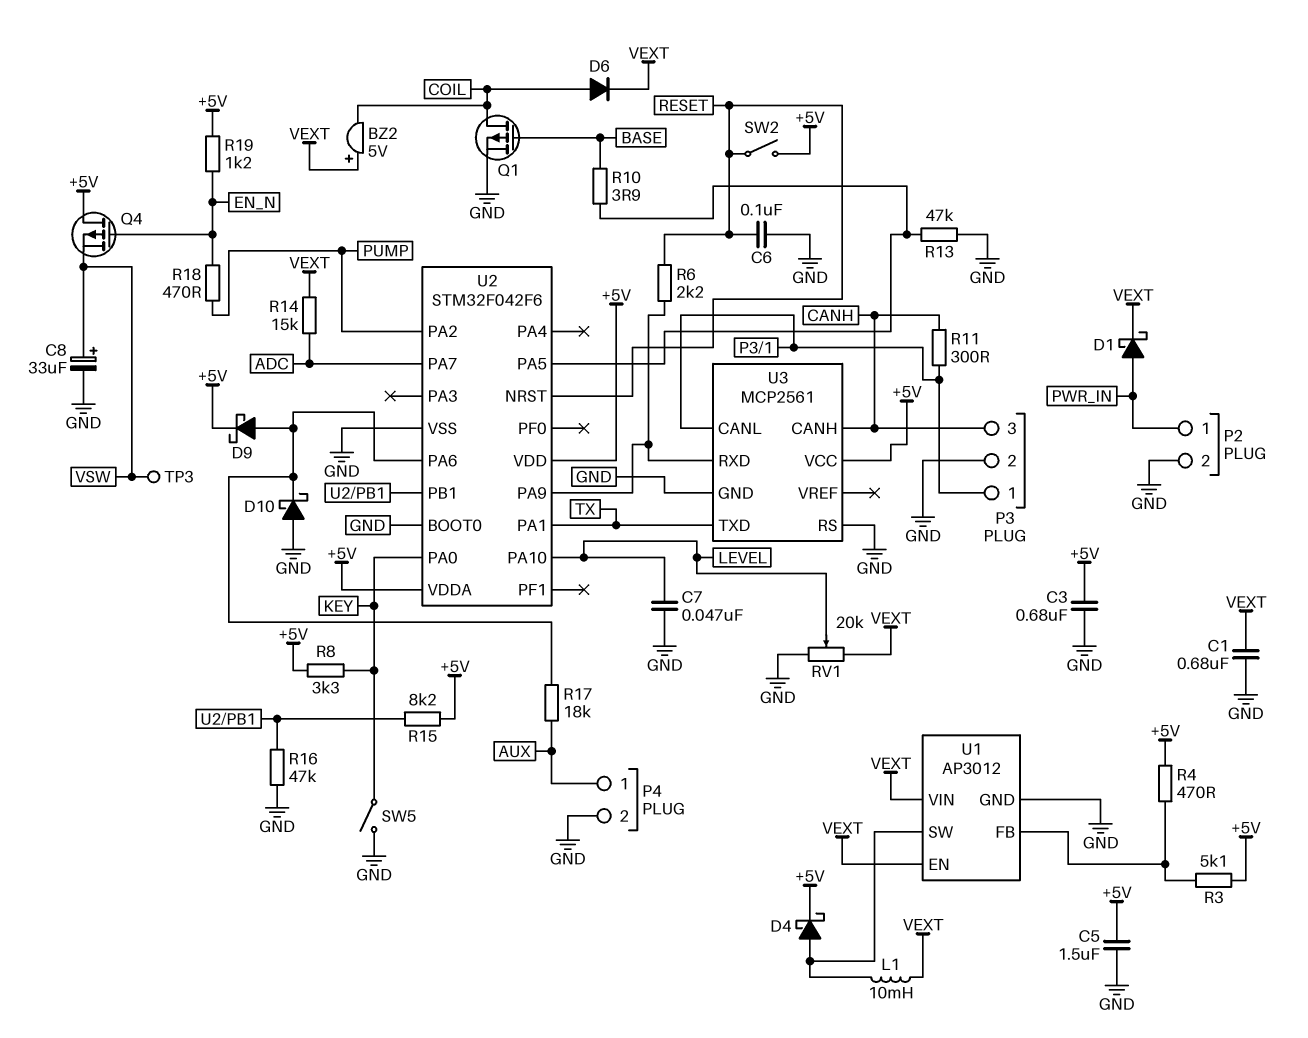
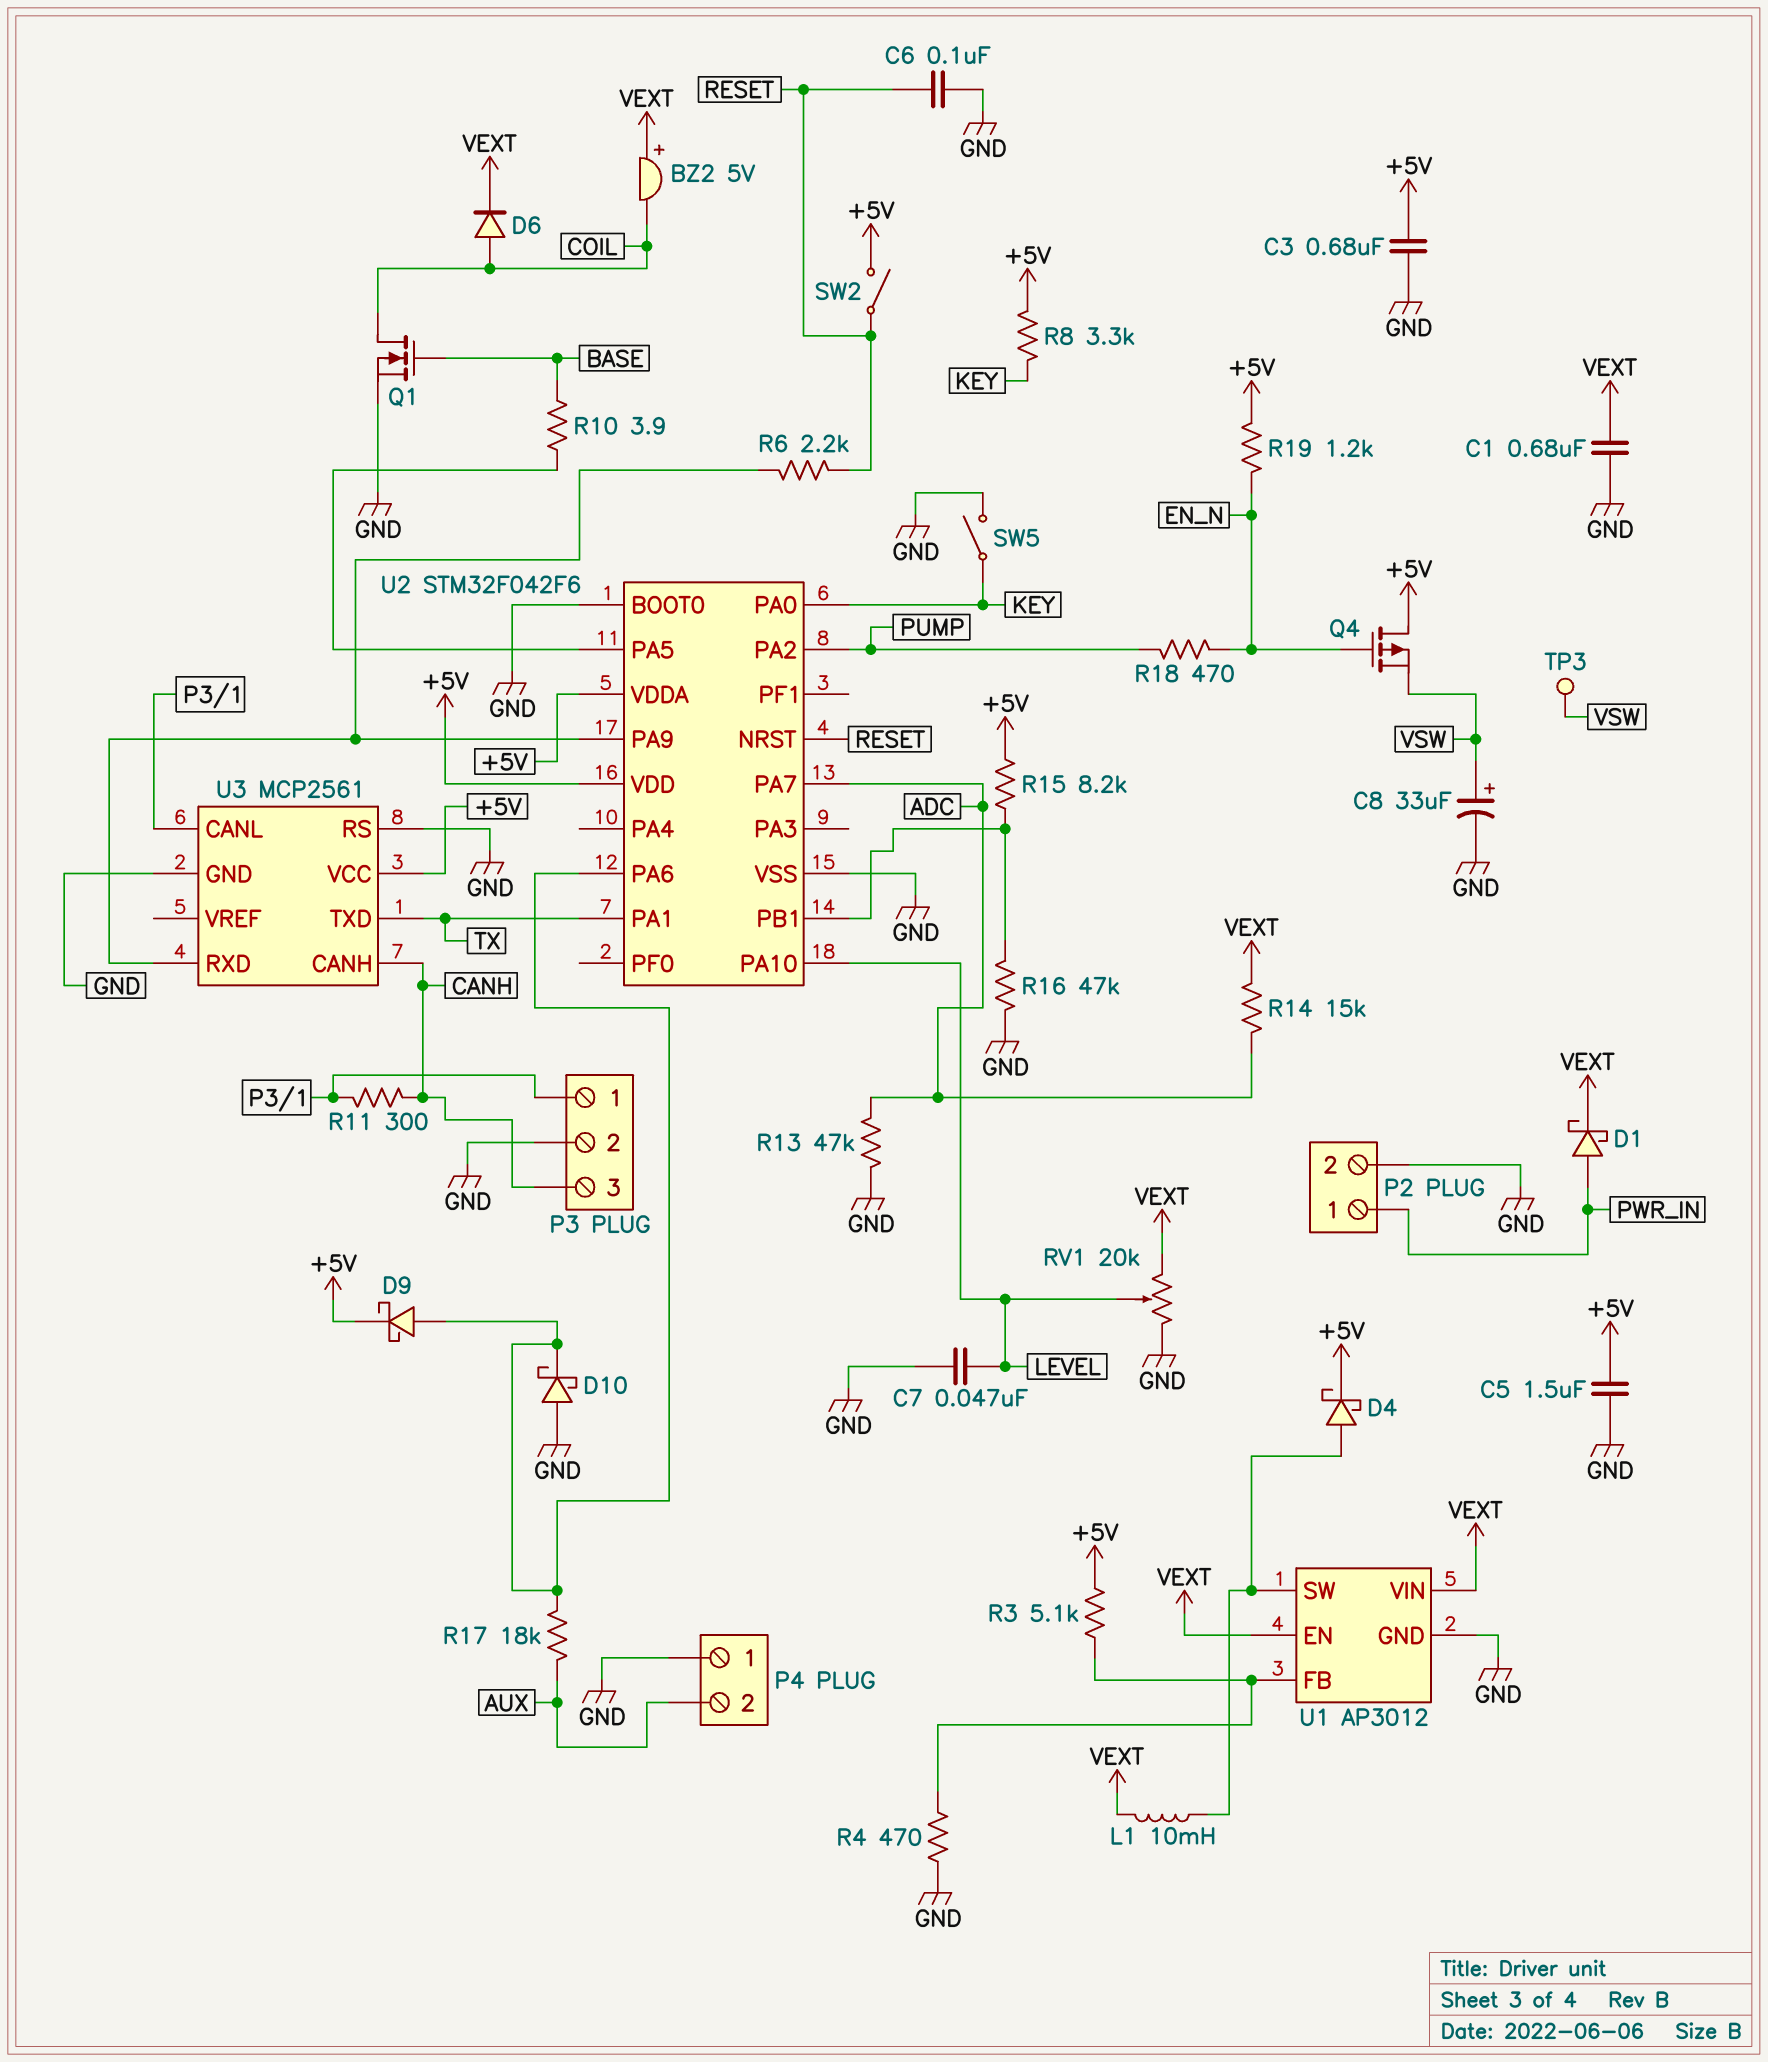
P4 pin 1: AUX -> GND
P4 pin 2: GND -> AUX
Q1: PMOS (G BASE, D COIL, S GND) -> NMOS (G BASE, D COIL, S GND)
R4: 470 (+5V, U1/FB) -> 470 (GND, U1/FB)
R13: 47k (GND, U2/PA5) -> 47k (ADC, GND)

